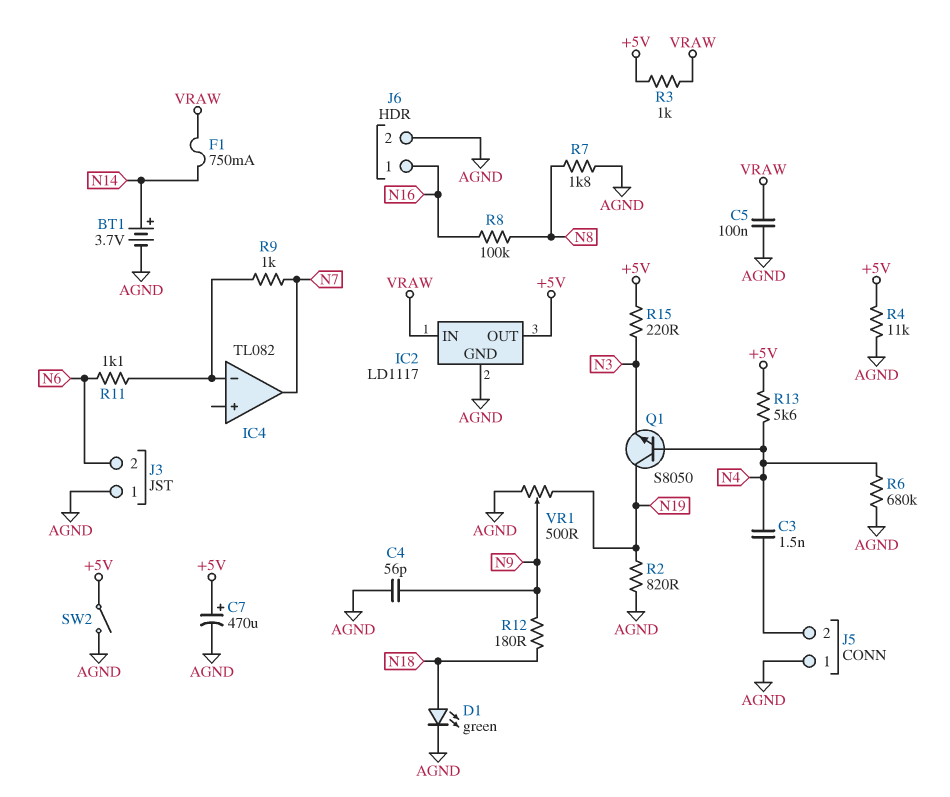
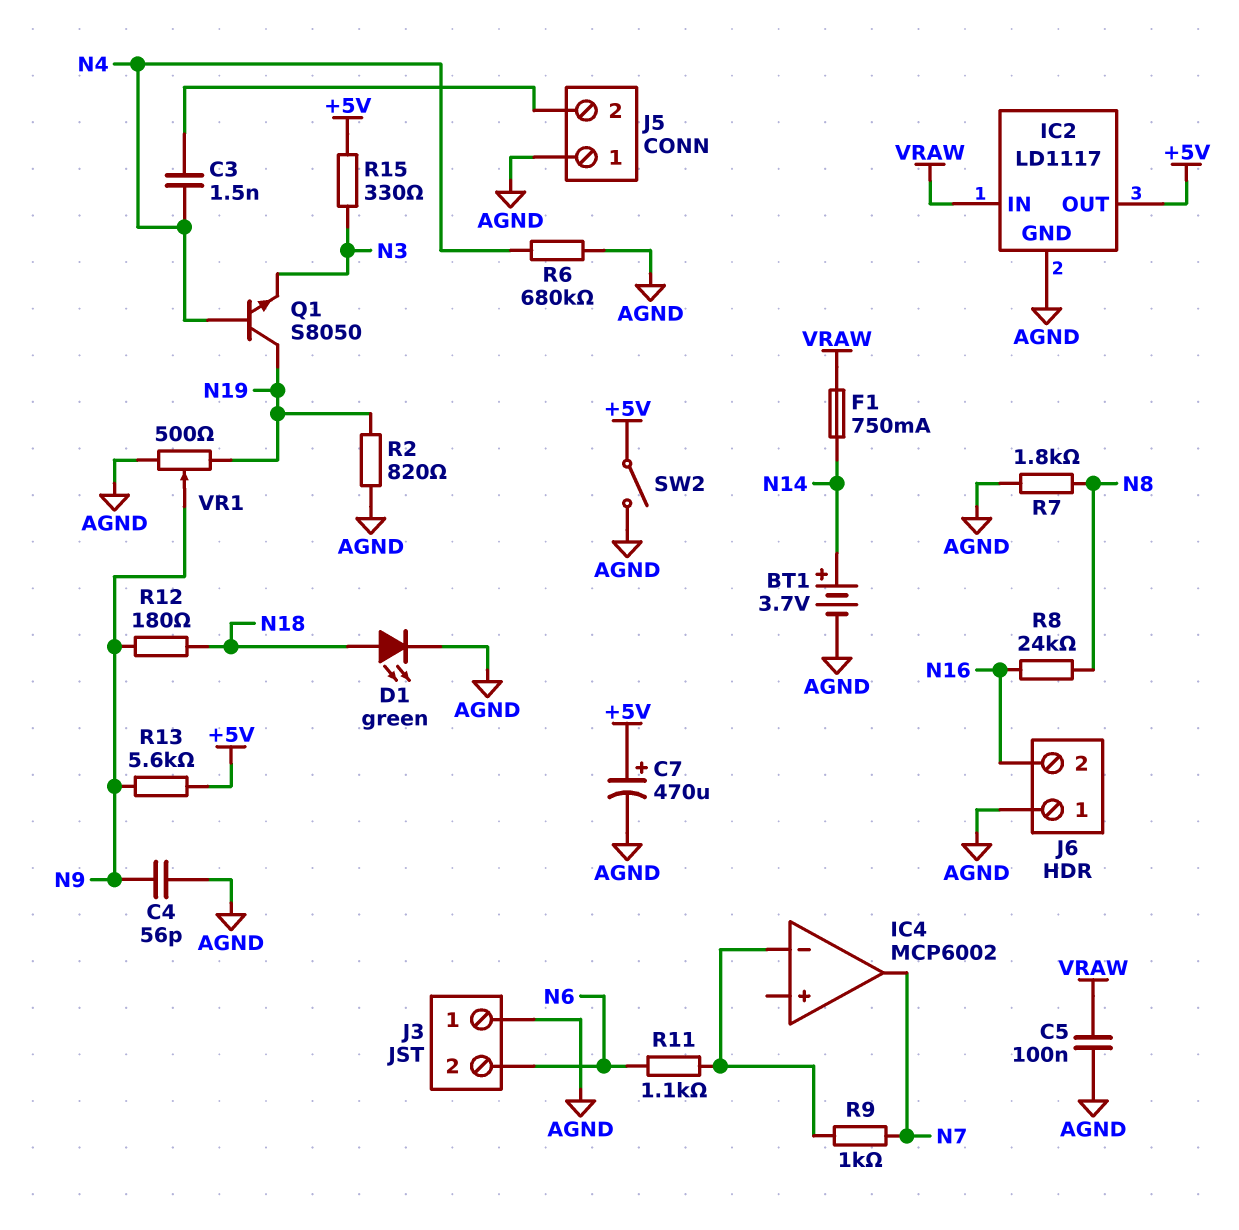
IC4: TL082 -> MCP6002
J6 pin 1: N16 -> AGND
J6 pin 2: AGND -> N16
R3: 1k (+5V, VRAW) -> none
R4: 11k (+5V, AGND) -> none
R8: 100k (N8, N16) -> 24k (N8, N16)
R13: 5.6k (+5V, N4) -> 5.6k (+5V, N9)
R15: 220 (+5V, N3) -> 330 (+5V, N3)

